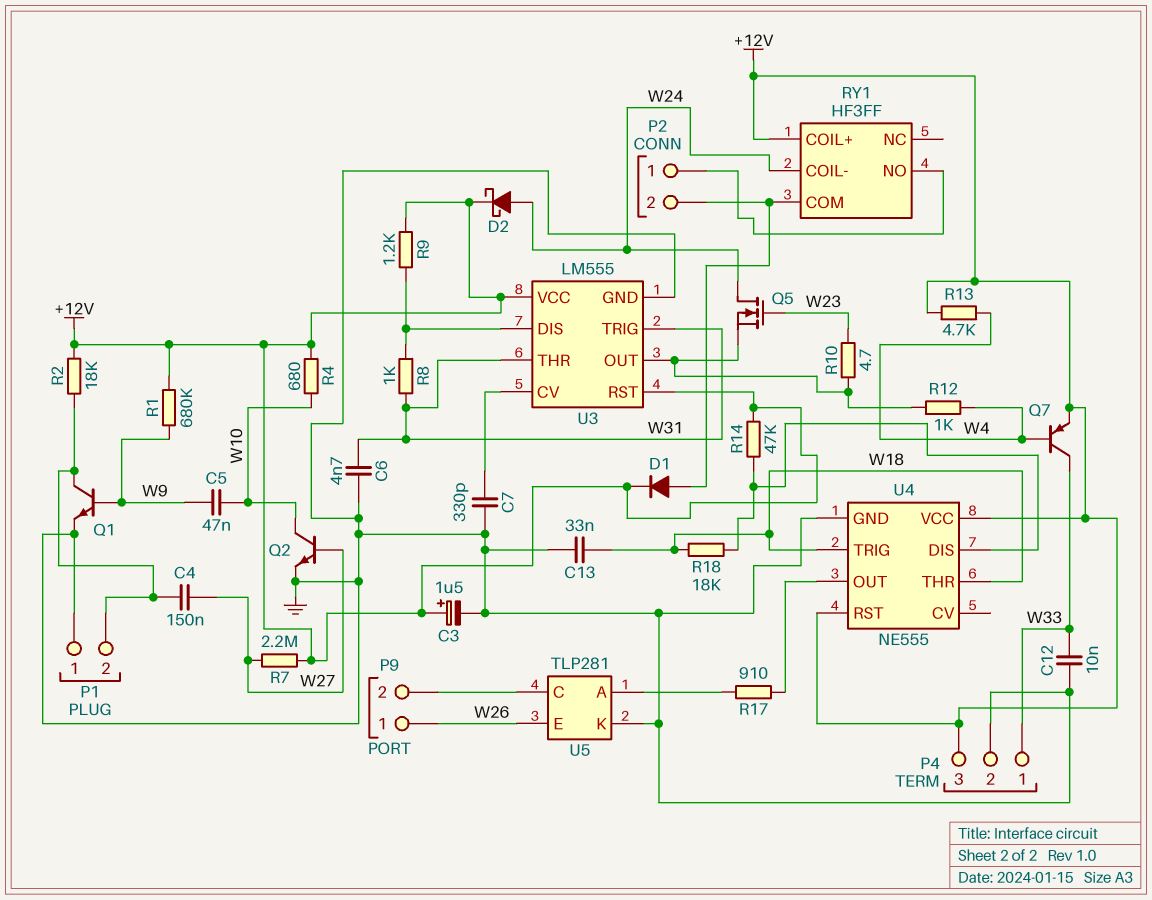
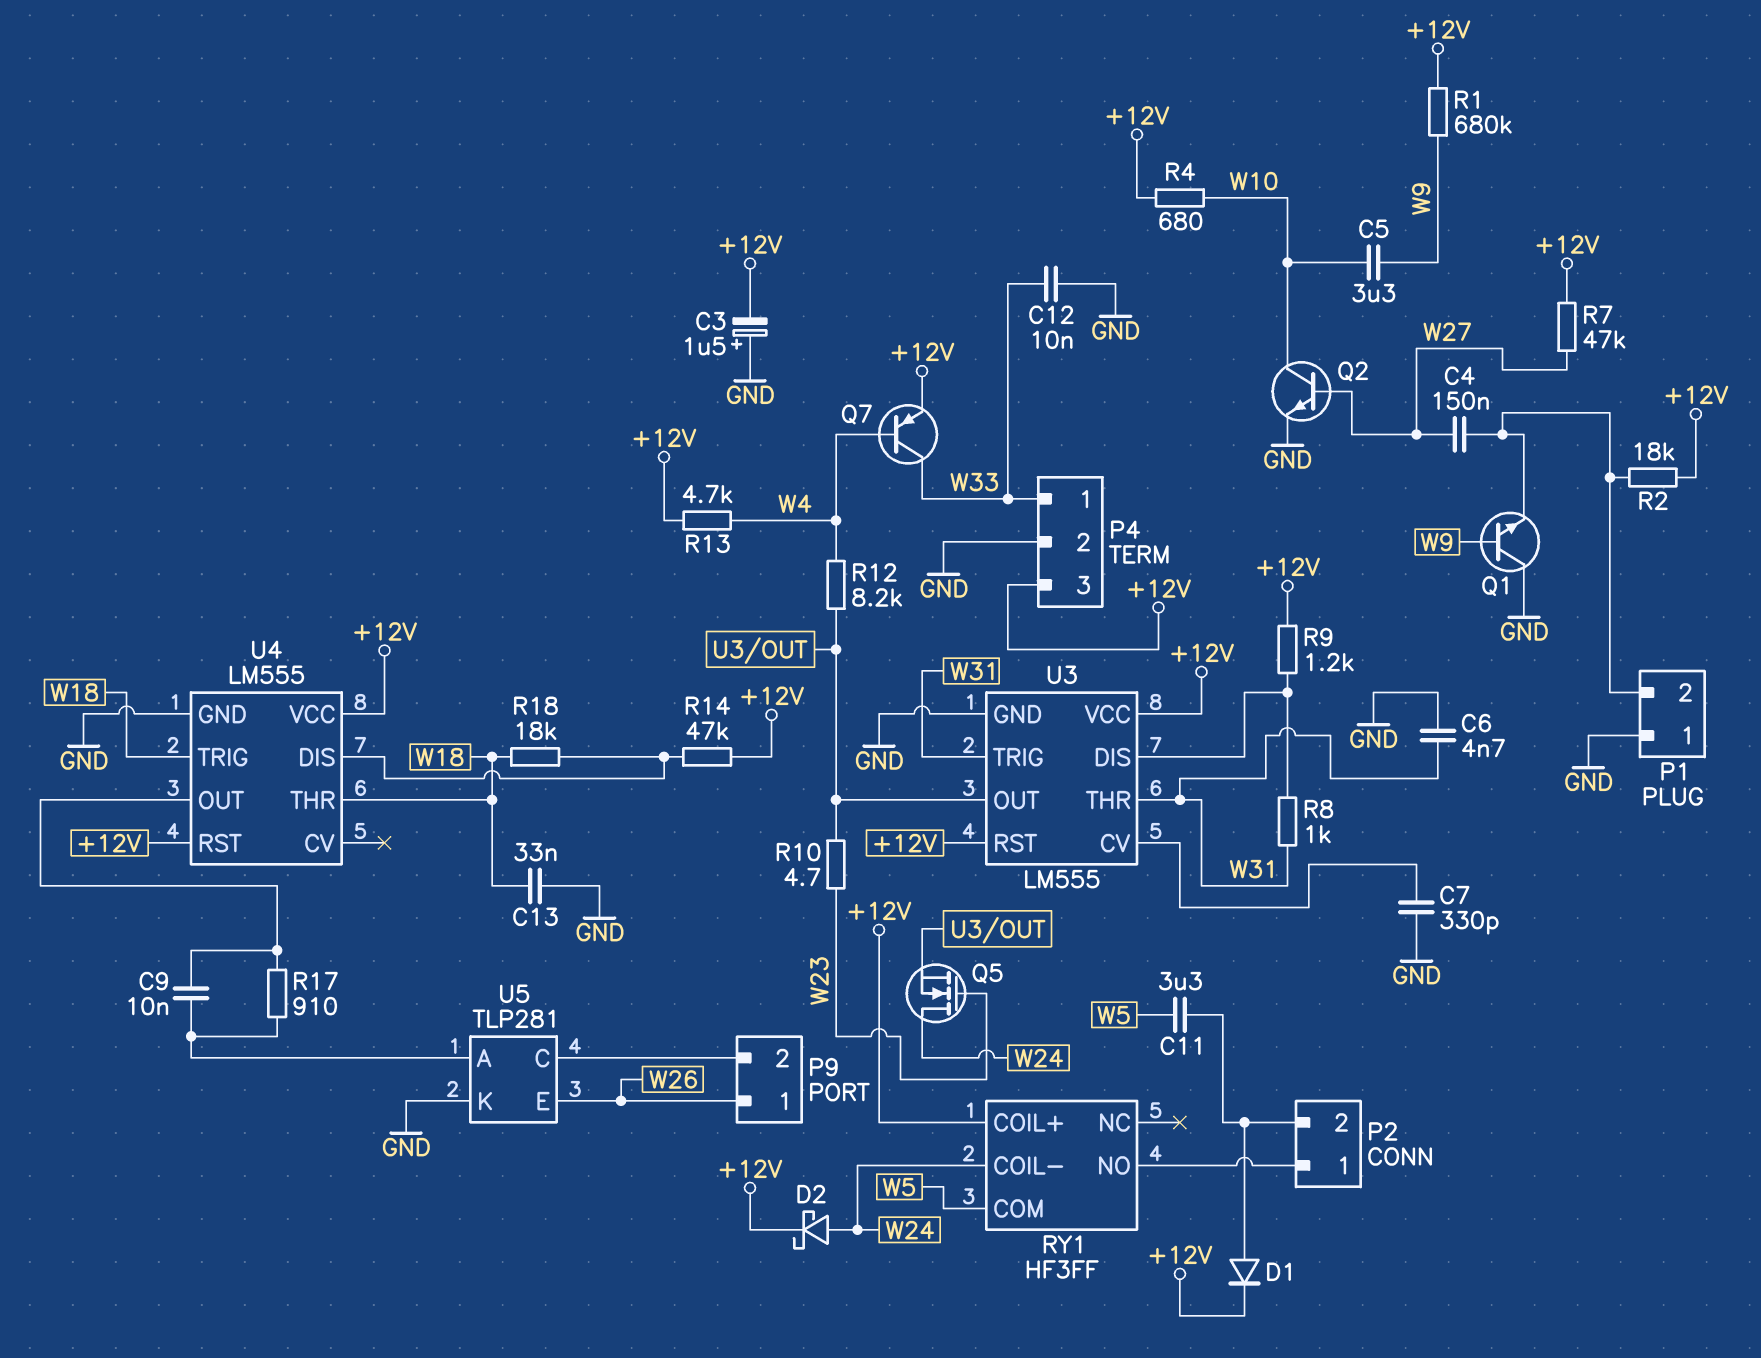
C3: 1.5uF (plus +12V, minus GND) -> 1.5uF (plus GND, minus +12V)
C5: 47nF (W9, W10) -> 3.3uF (W9, W10)
C9: none -> 10nF (U4/OUT, U5/A)
C11: none -> 3.3uF (P2/2, W5)
Q1: NPN (B W9, C P1/2, E GND) -> NPN (B W9, C GND, E P1/2)
R7: 2.2M (+12V, W27) -> 47k (+12V, W27)
R12: 1k (U3/OUT, W4) -> 8.2k (U3/OUT, W4)
RY1 pin COM: P2/2 -> W5
U4: NE555 -> LM555

